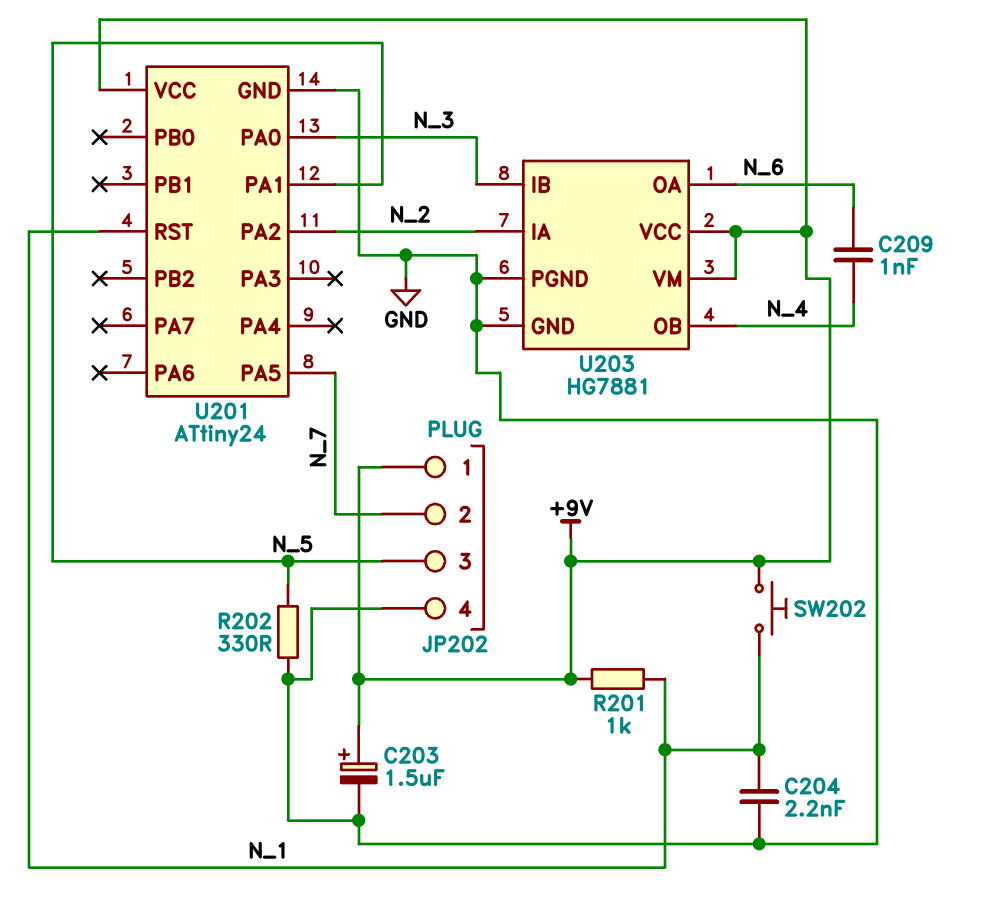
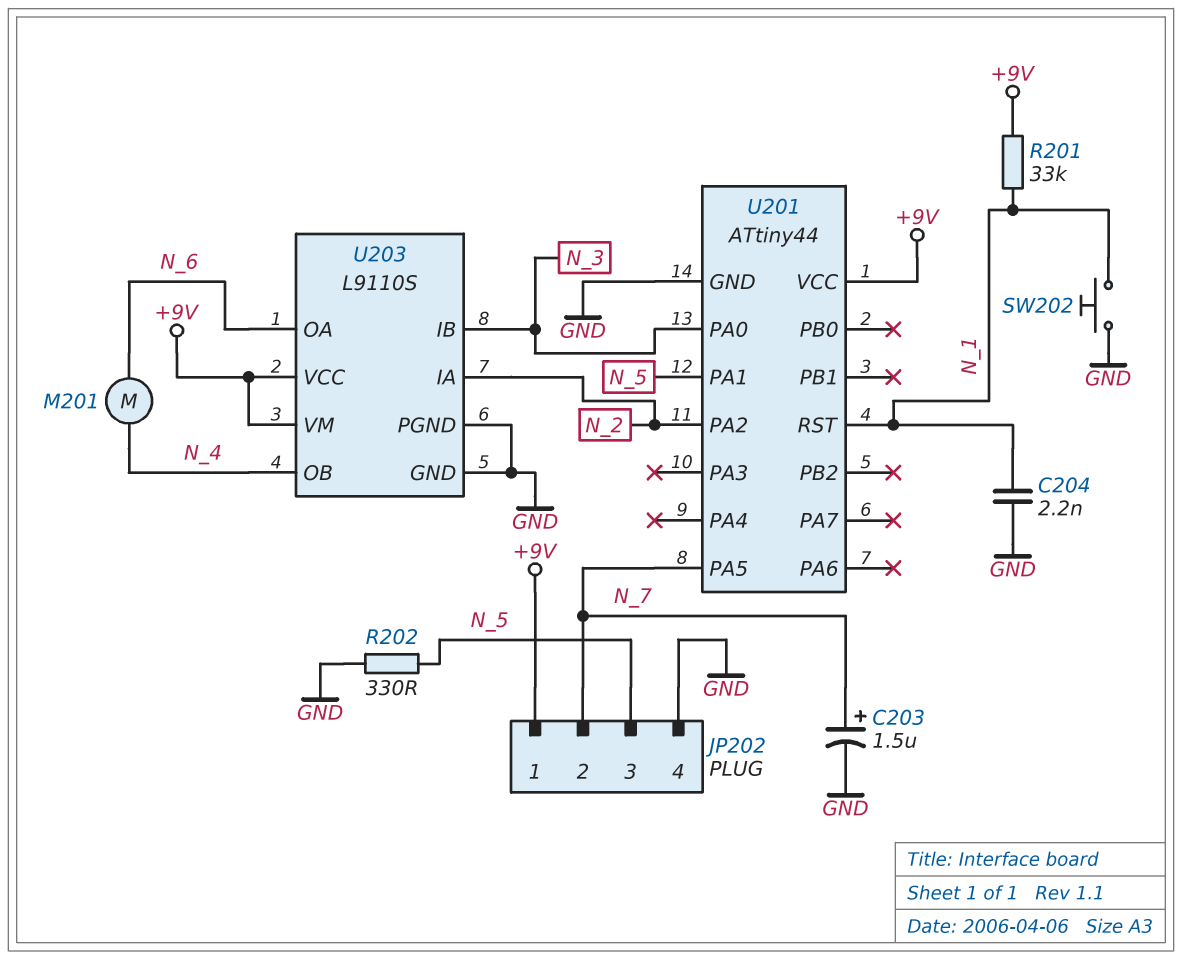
C203: 1.5uF (plus +9V, minus GND) -> 1.5uF (plus N_7, minus GND)
C209: 1nF (N_4, N_6) -> none
M201: none -> motor (N_4, N_6)
R201: 1k (+9V, N_1) -> 33k (+9V, N_1)
SW202: button (+9V, N_1) -> button (GND, N_1)
U201: ATtiny24 -> ATtiny44
U203: HG7881 -> L9110S

